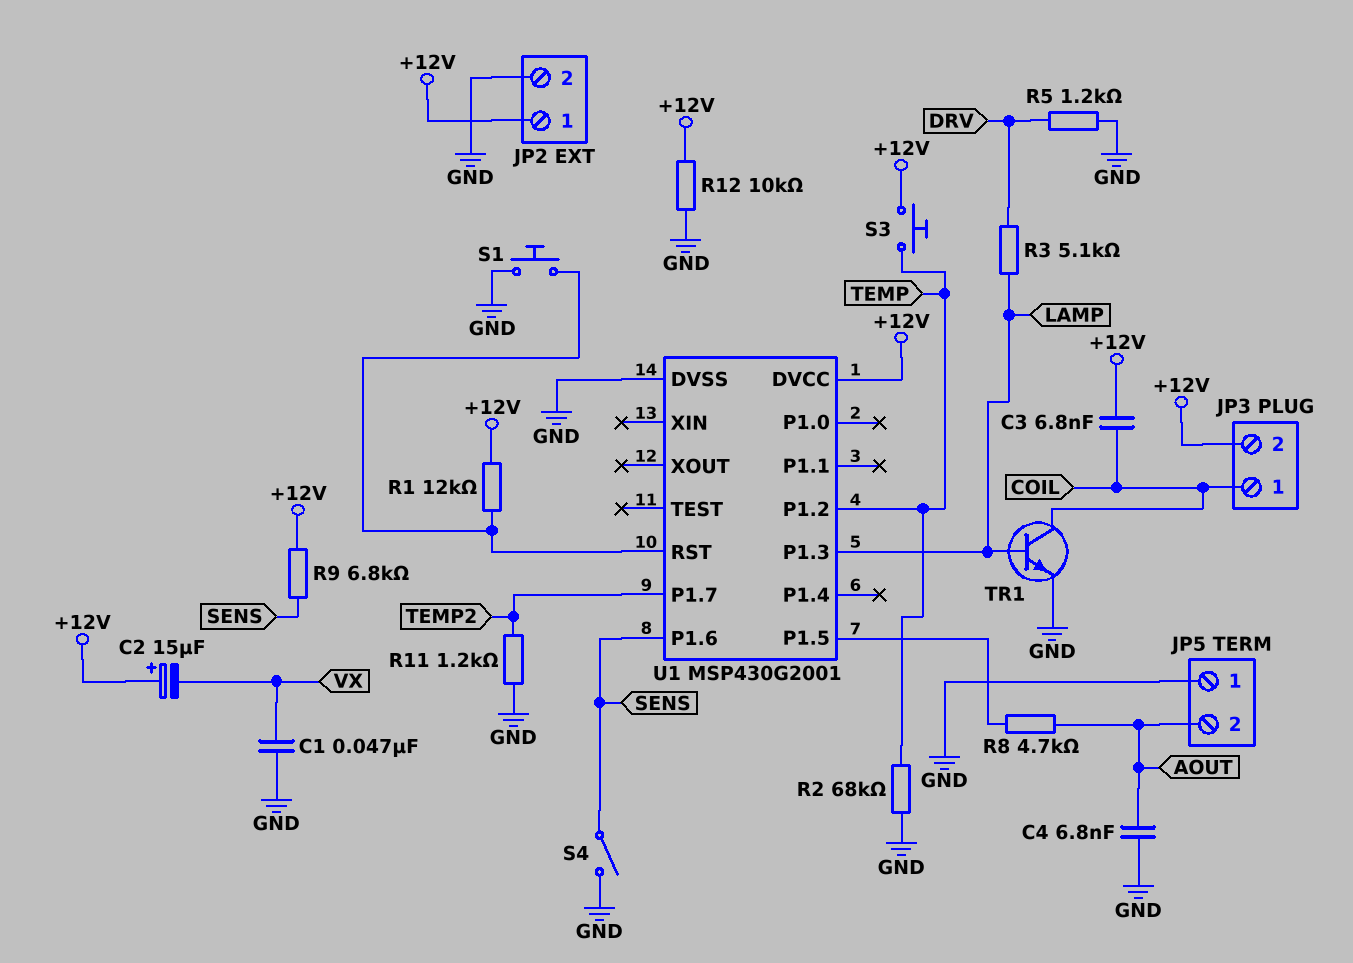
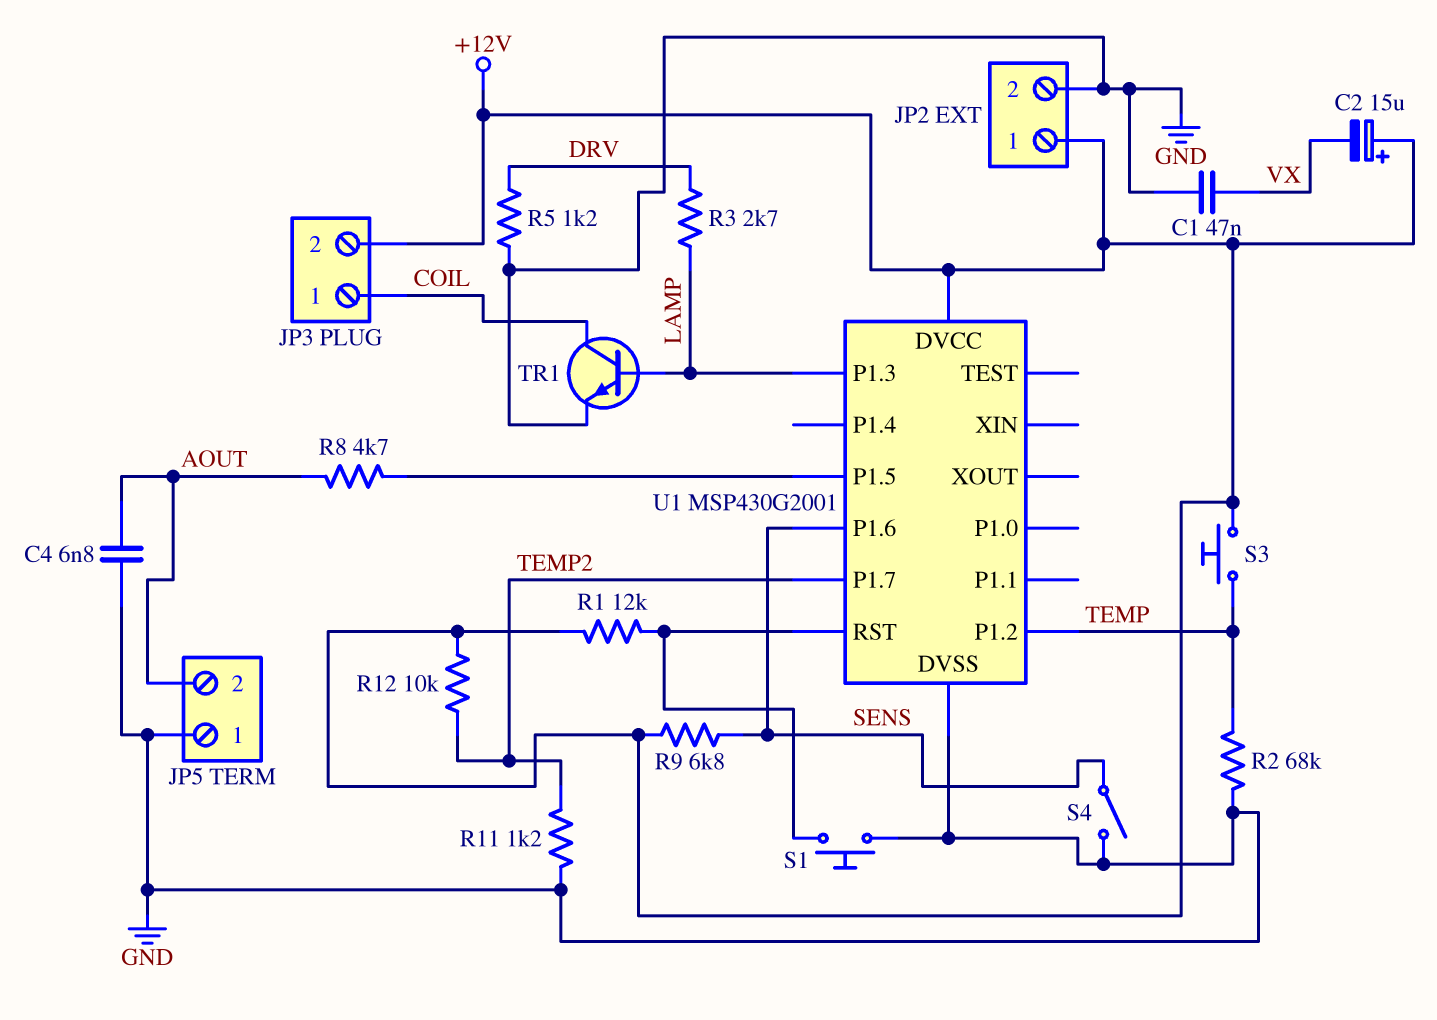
C3: 6.8nF (+12V, COIL) -> none
R3: 5.1k (DRV, LAMP) -> 2.7k (DRV, LAMP)
R12: 10k (+12V, GND) -> 10k (+12V, TEMP2)

